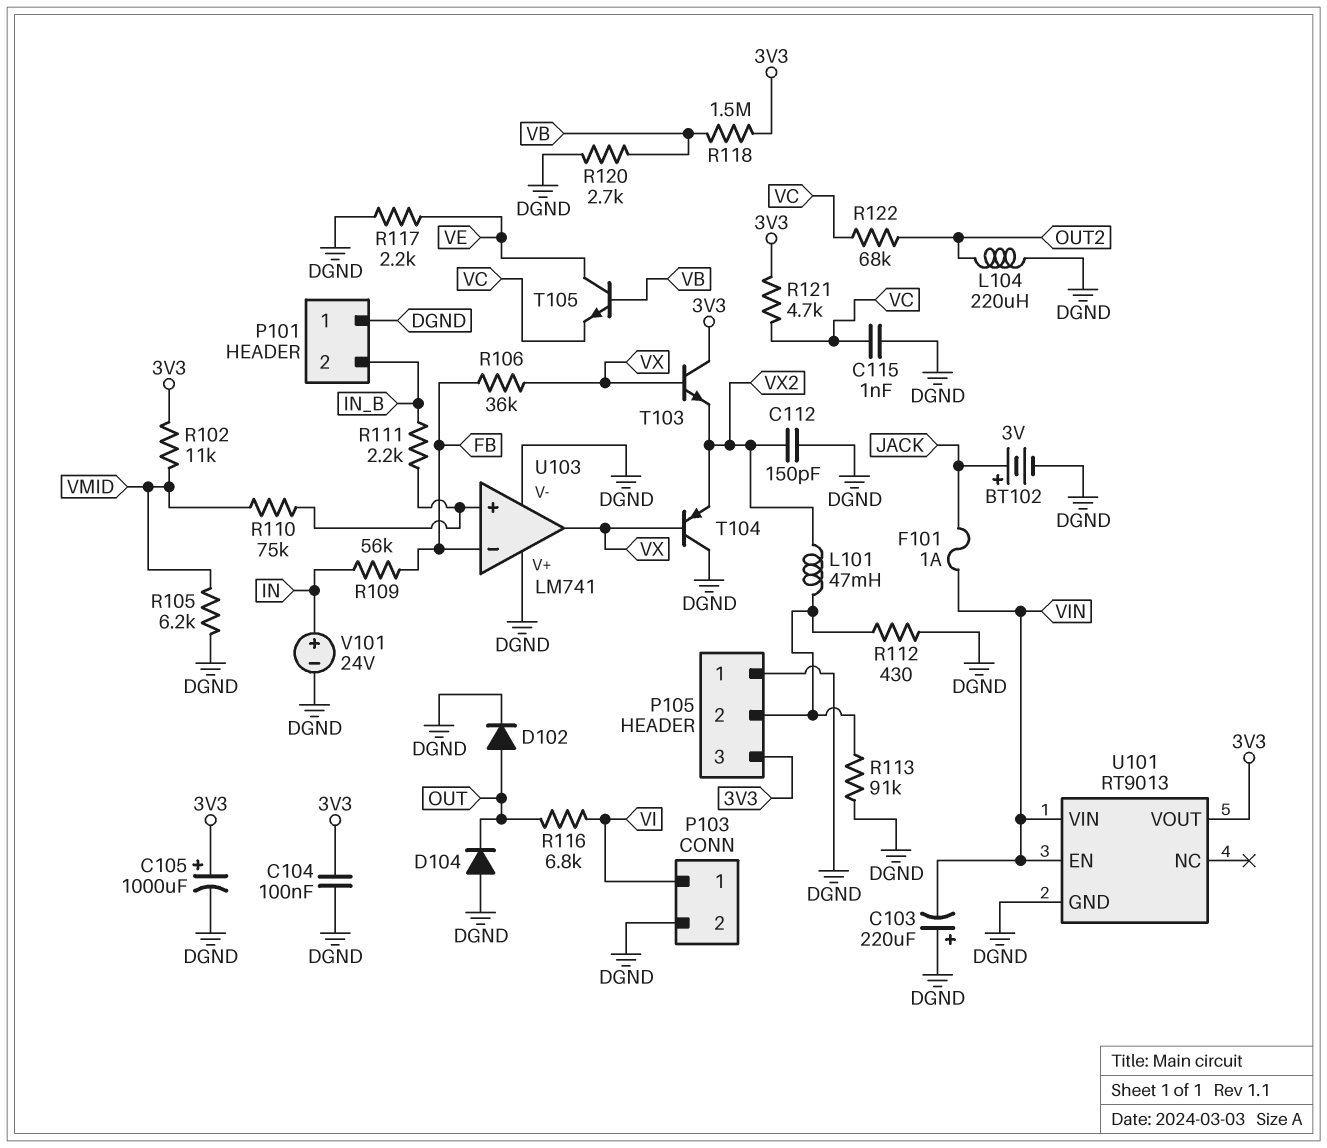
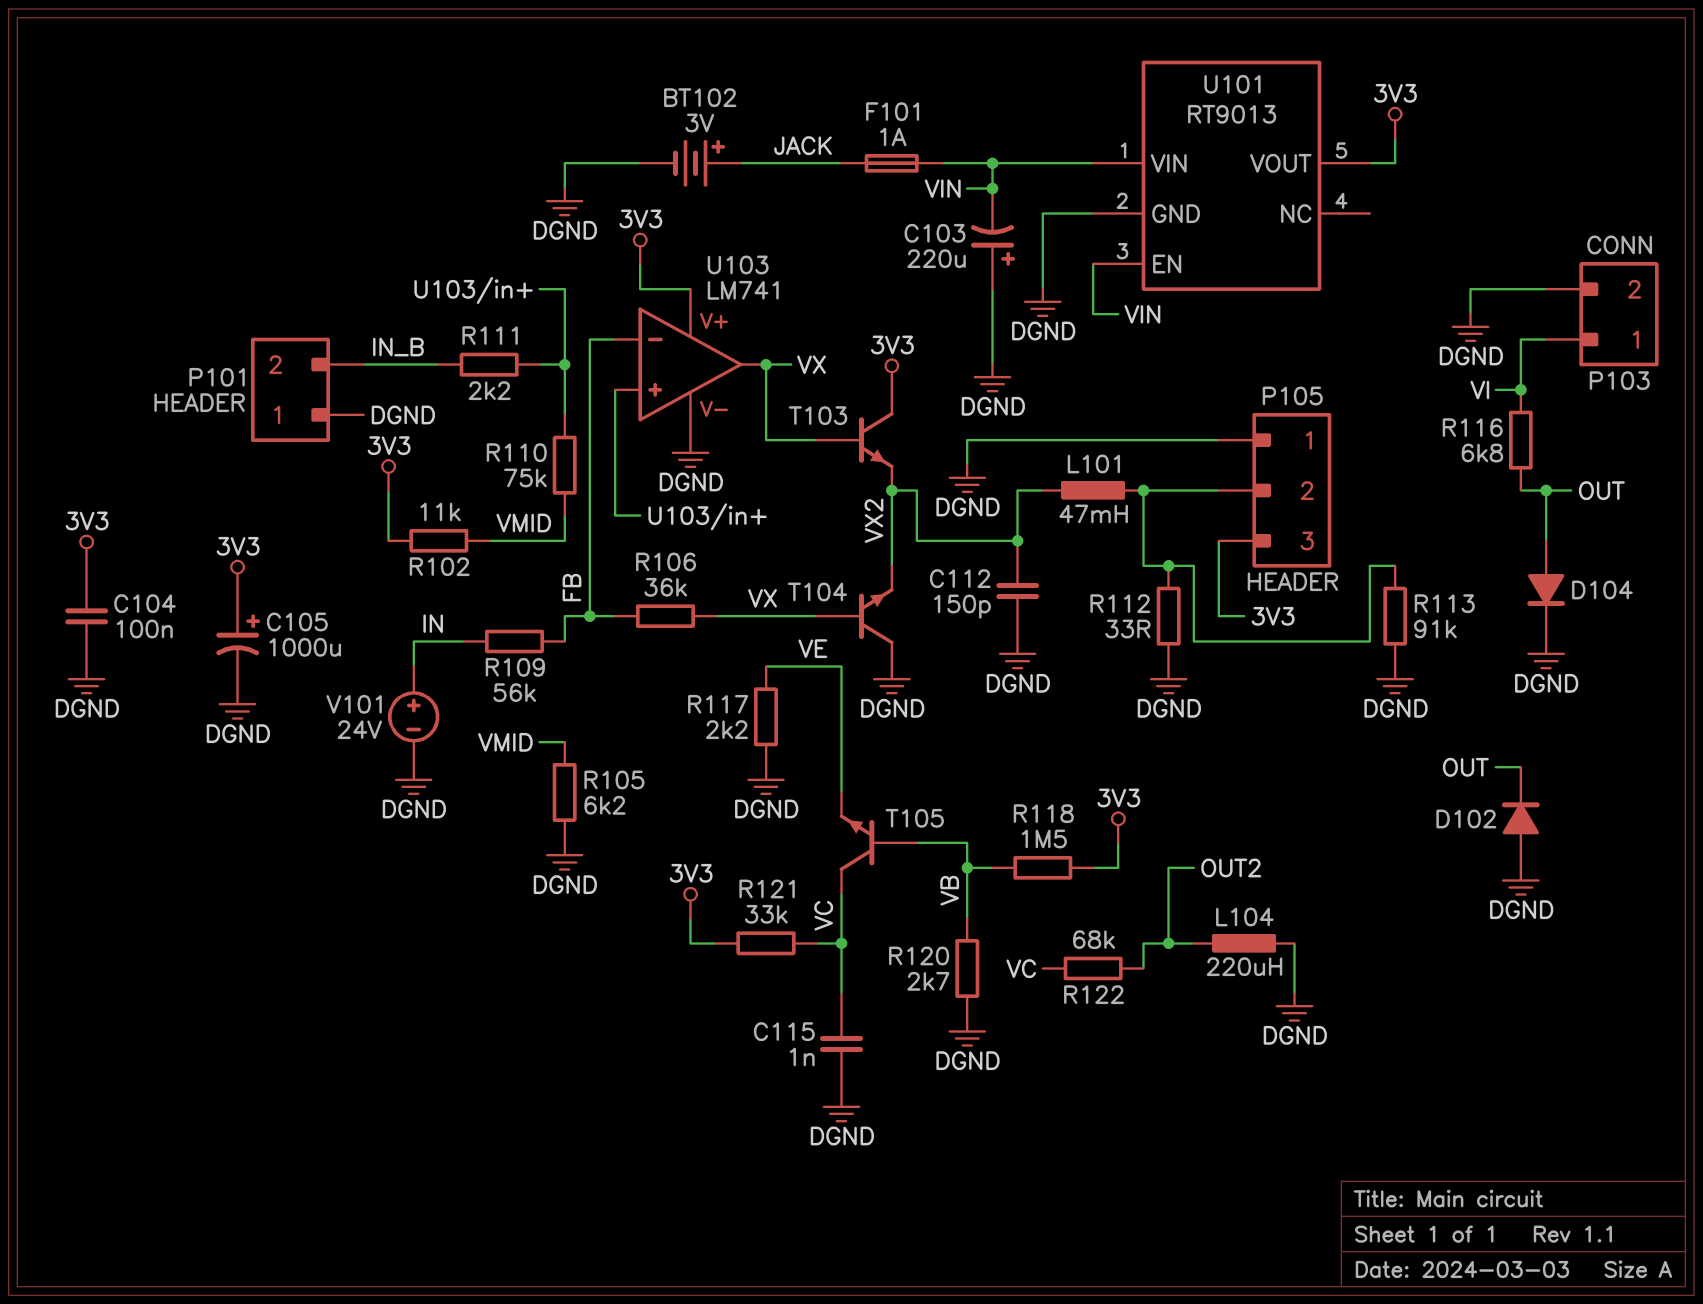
D102: diode (A OUT, K DGND) -> diode (A DGND, K OUT)
D104: diode (A DGND, K OUT) -> diode (A OUT, K DGND)
R112: 430 (DGND, P105/2) -> 33 (DGND, P105/2)
R121: 4.7k (3V3, VC) -> 33k (3V3, VC)
T104: PNP (B VX, C DGND, E VX2) -> NPN (B VX, C DGND, E VX2)
T105: NPN (B VB, C VE, E VC) -> NPN (B VB, C VC, E VE)
U103 pin V+: DGND -> 3V3

